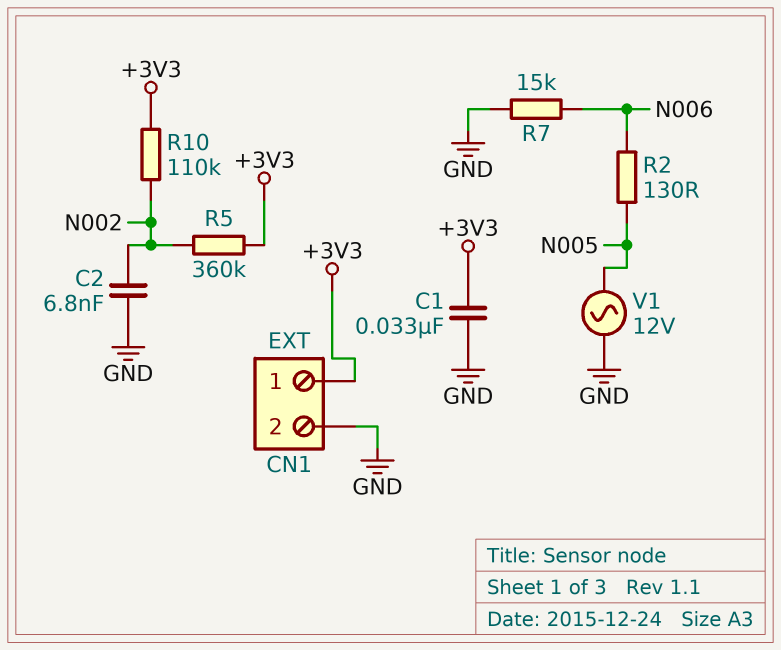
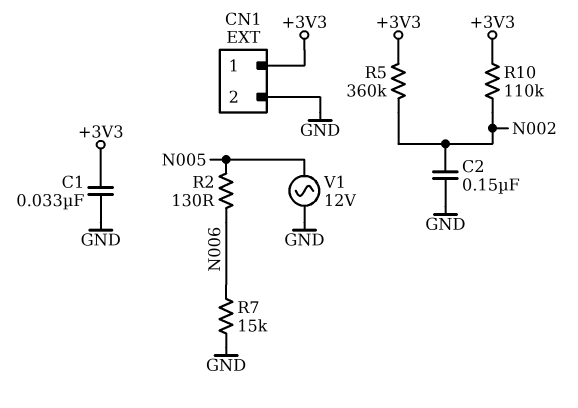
C2: 6.8nF (GND, N002) -> 150nF (GND, N002)

